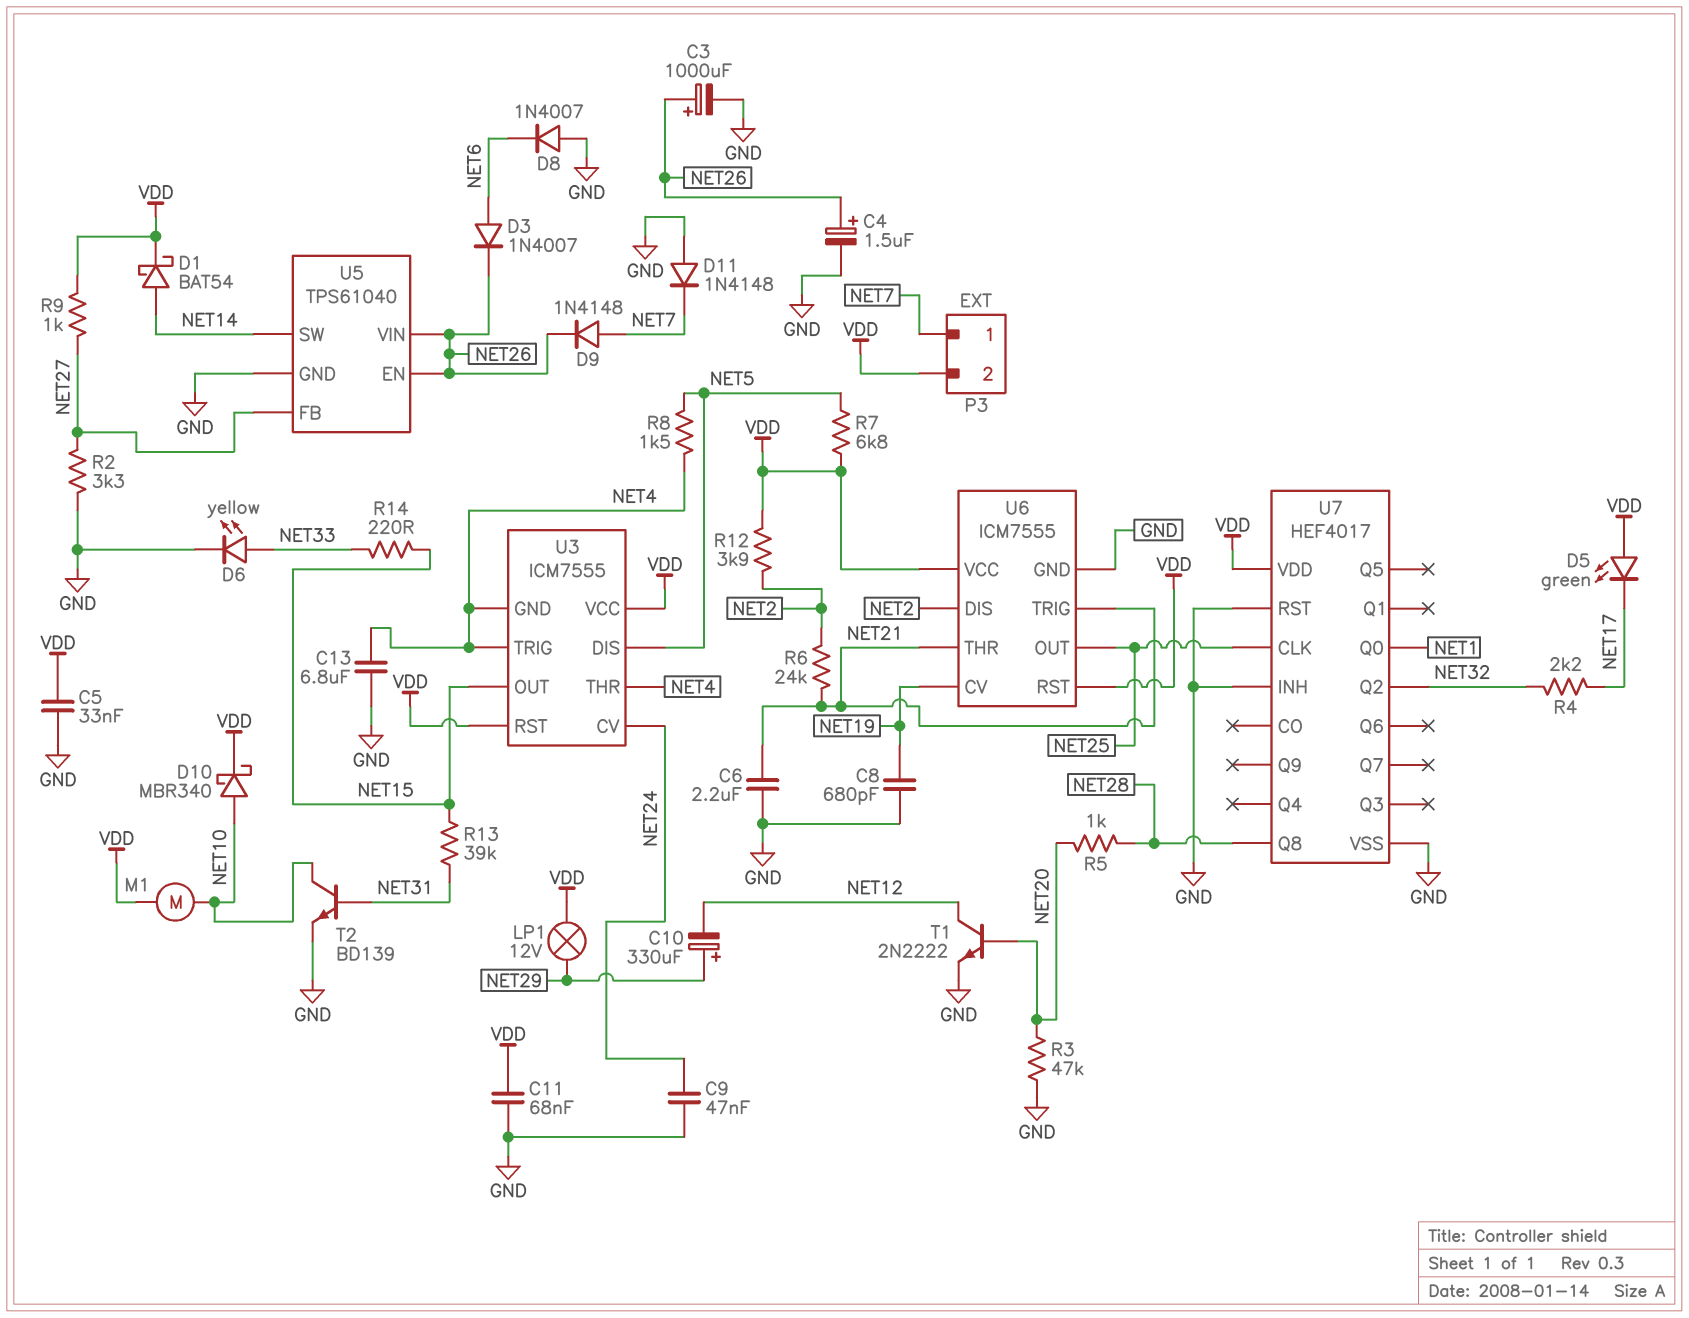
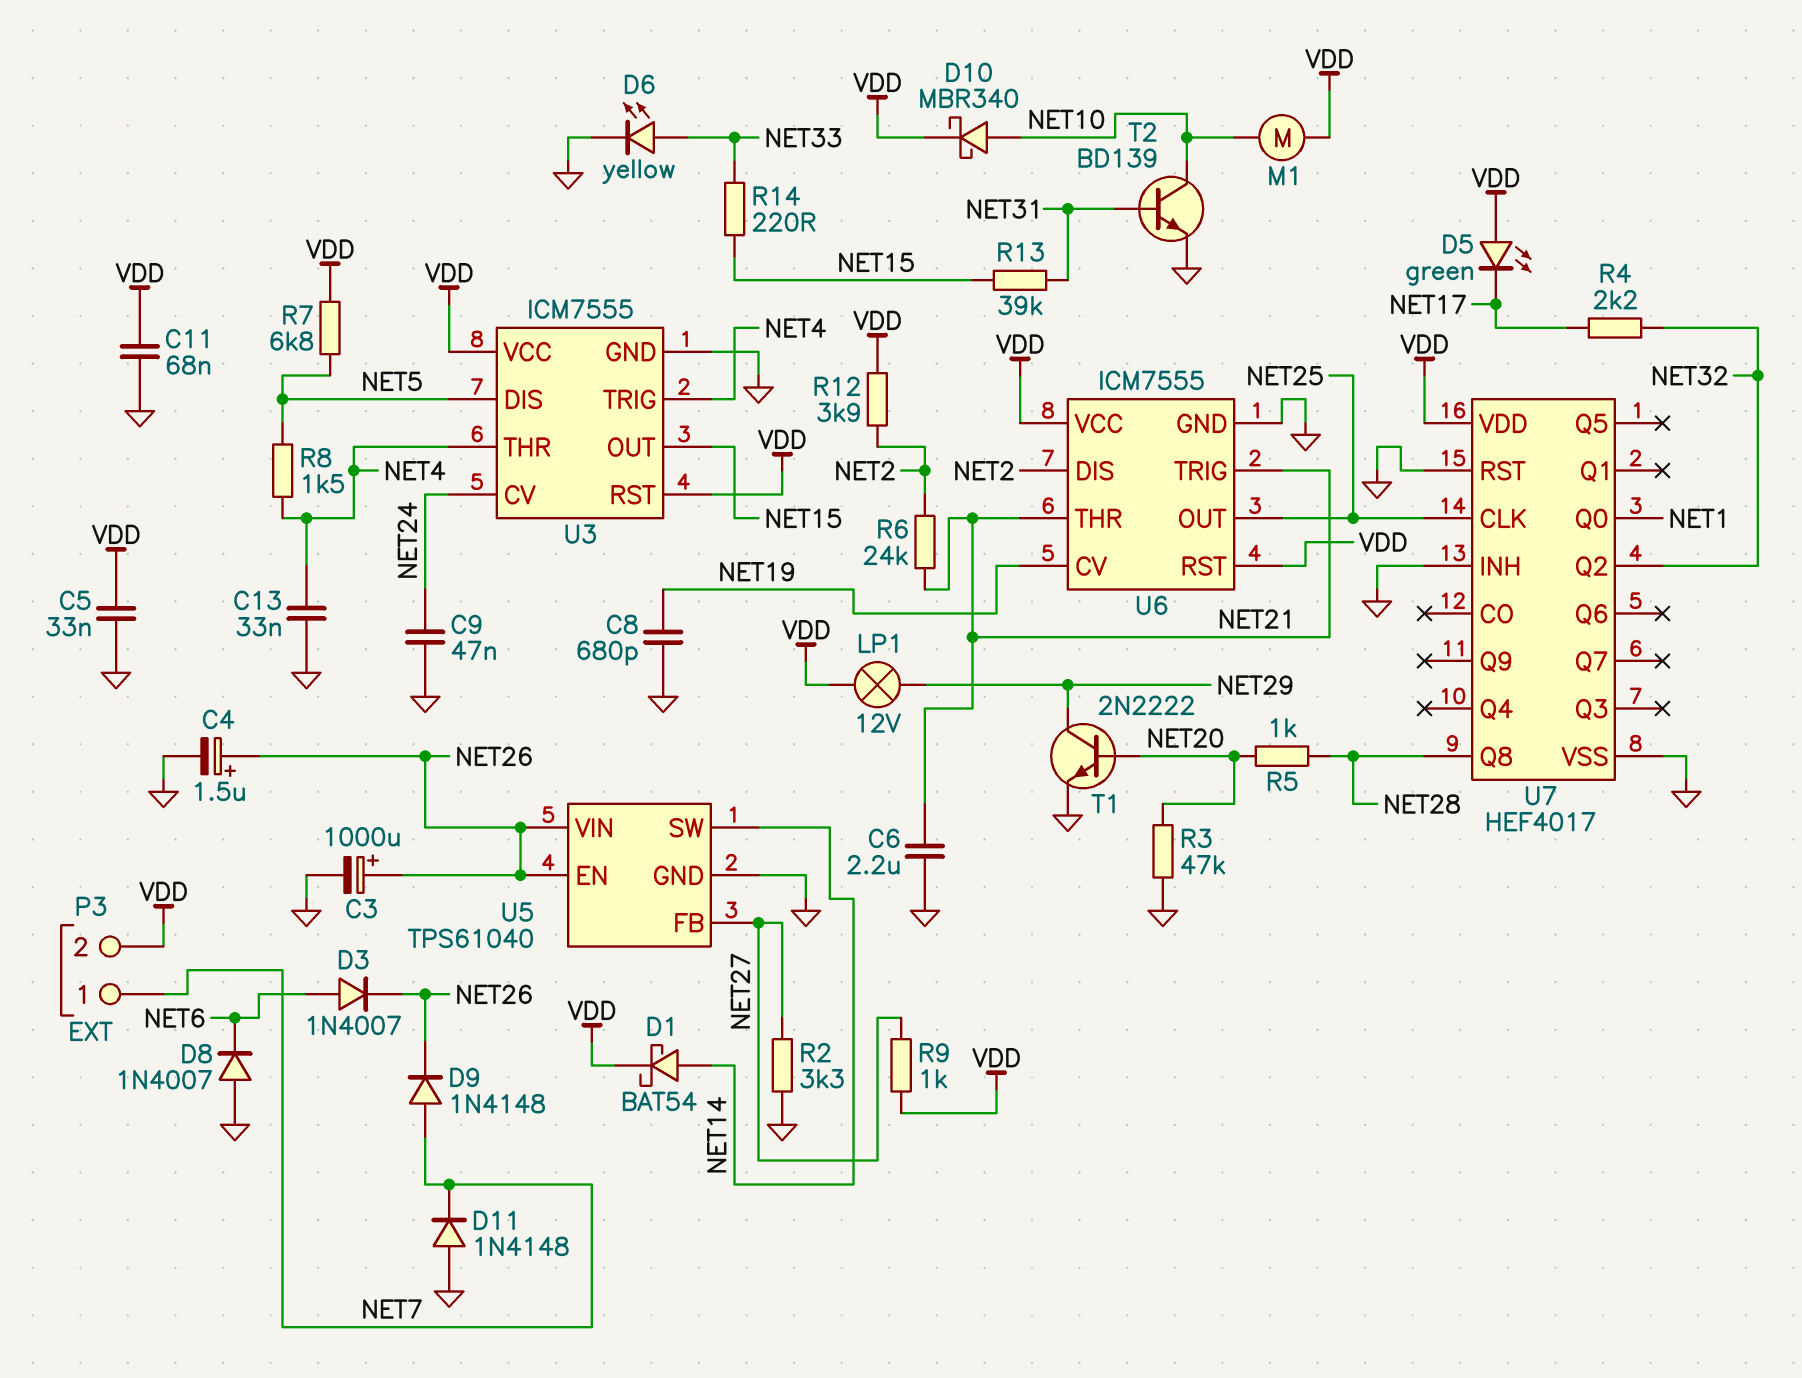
C10: 330uF (plus NET29, minus NET12) -> none
C13: 6.8uF (GND, NET4) -> 33nF (GND, NET4)
T1: NPN 2N2222 (B NET20, C NET12, E GND) -> NPN 2N2222 (B NET20, C NET29, E GND)
U3 pin GND: NET4 -> GND

